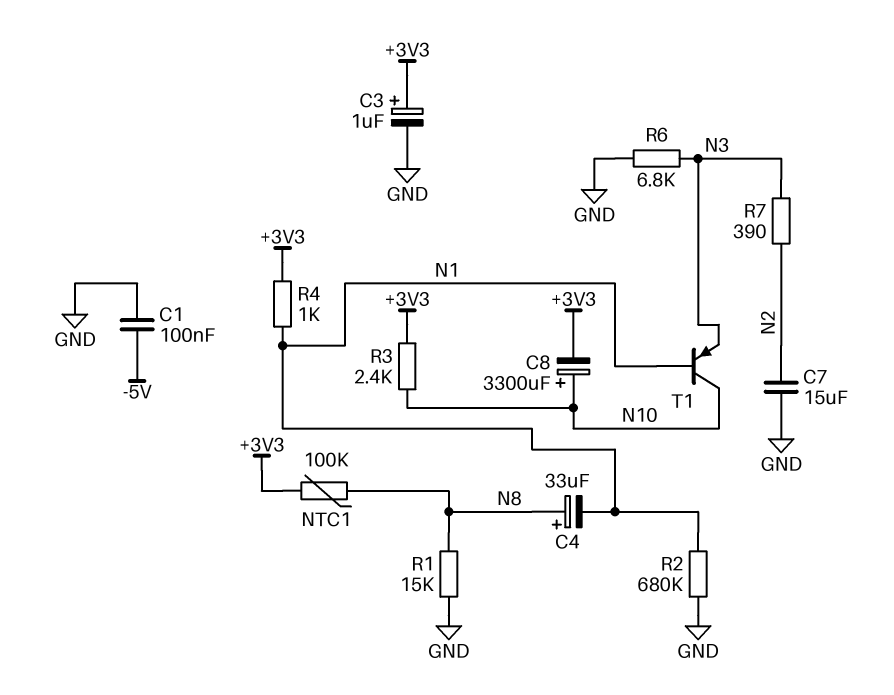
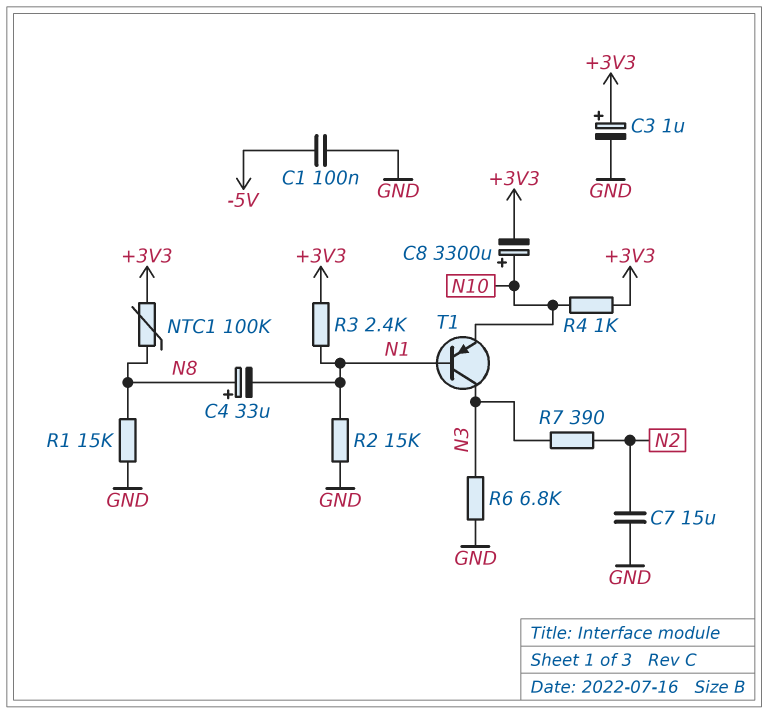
R2: 680k (GND, N1) -> 15k (GND, N1)
R3: 2.4k (+3V3, N10) -> 2.4k (+3V3, N1)
R4: 1k (+3V3, N1) -> 1k (+3V3, N10)
T1: PNP (B N1, C N10, E N3) -> PNP (B N1, C N3, E N10)

